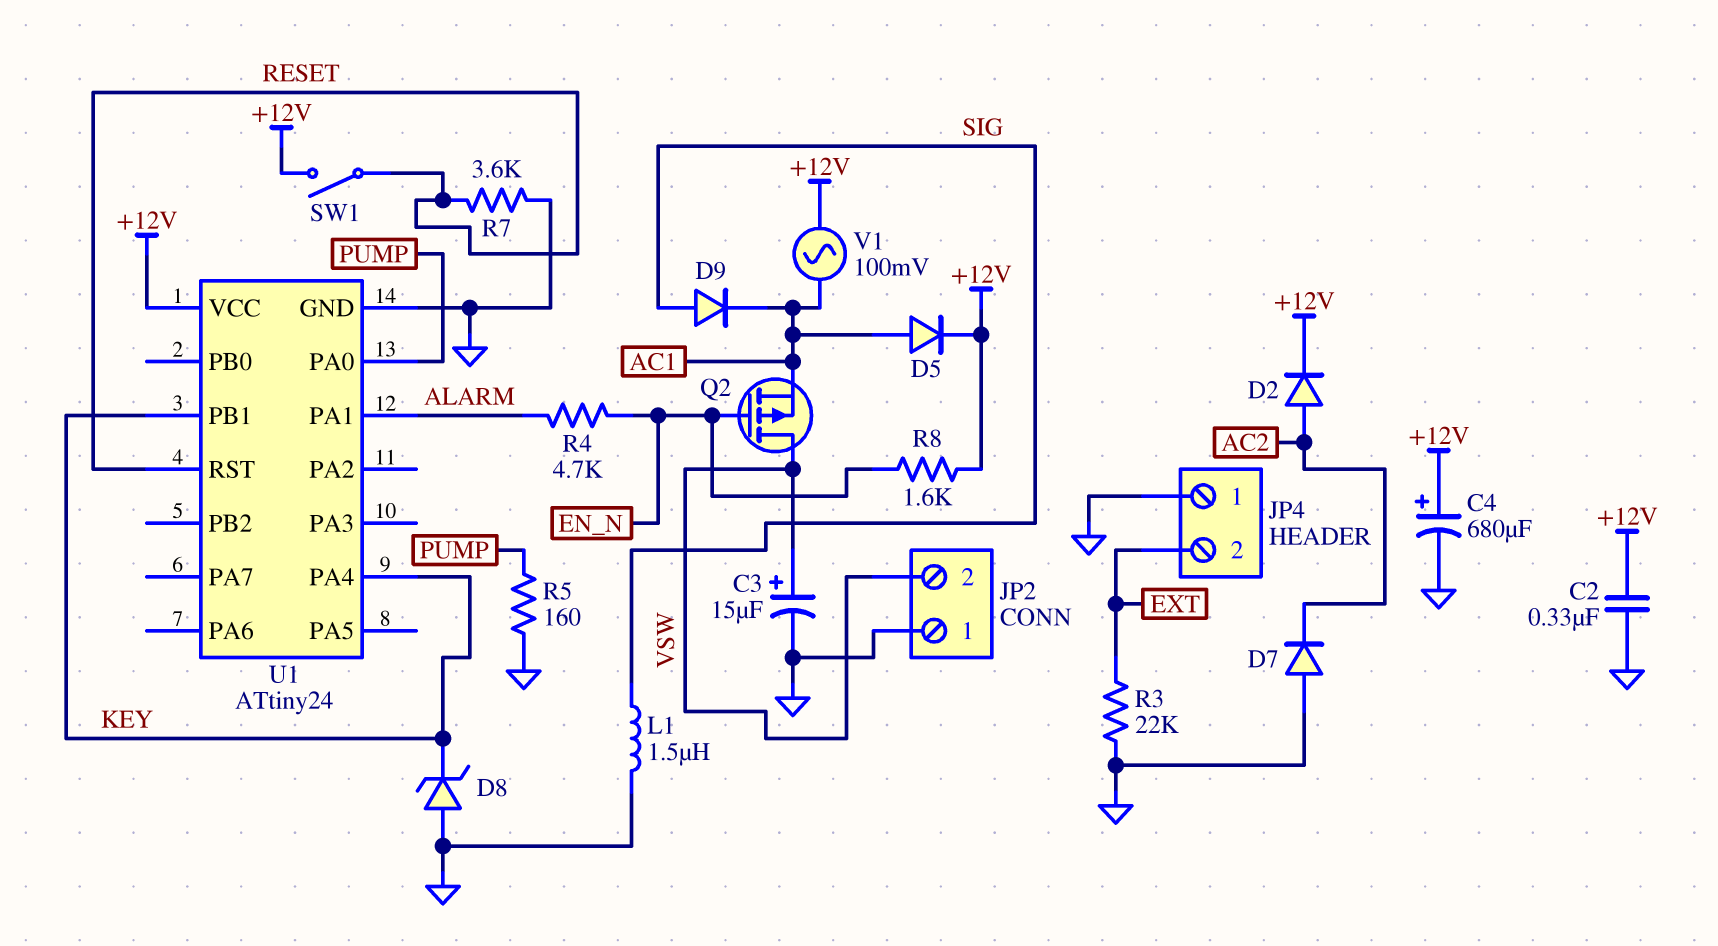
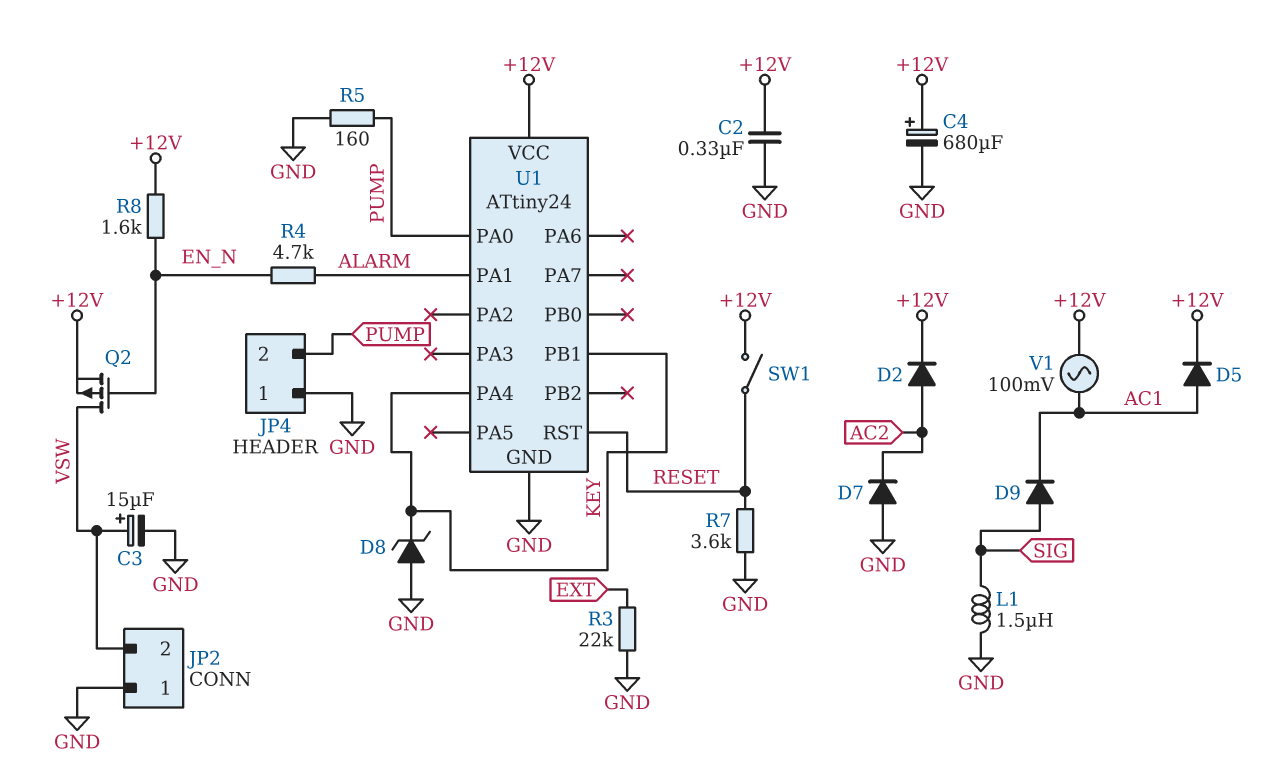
JP4 pin 2: EXT -> PUMP
Q2: PMOS (G EN_N, D VSW, S AC1) -> PMOS (G EN_N, D VSW, S +12V)

